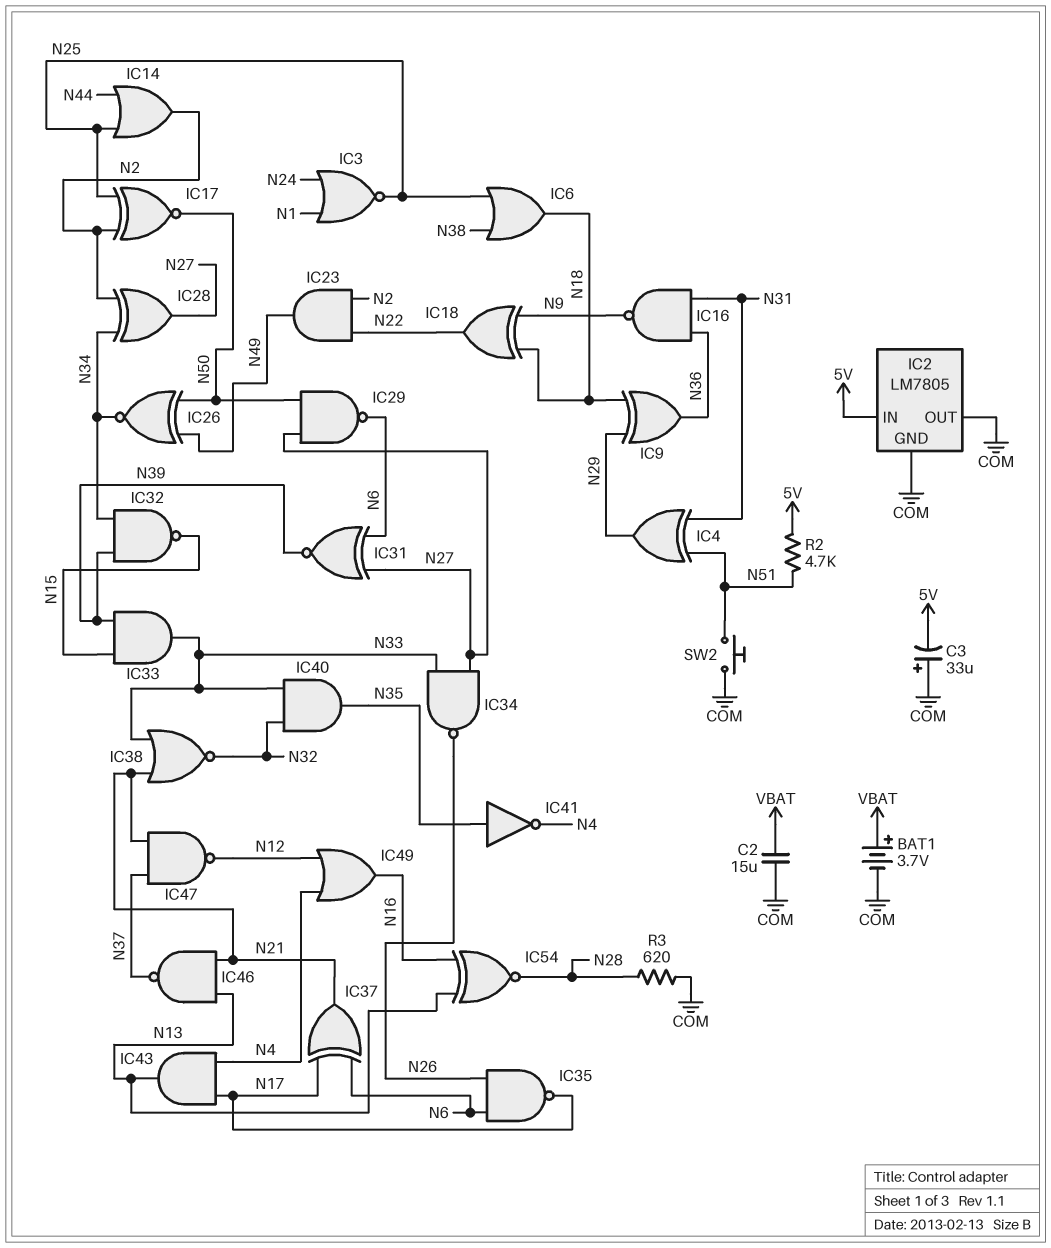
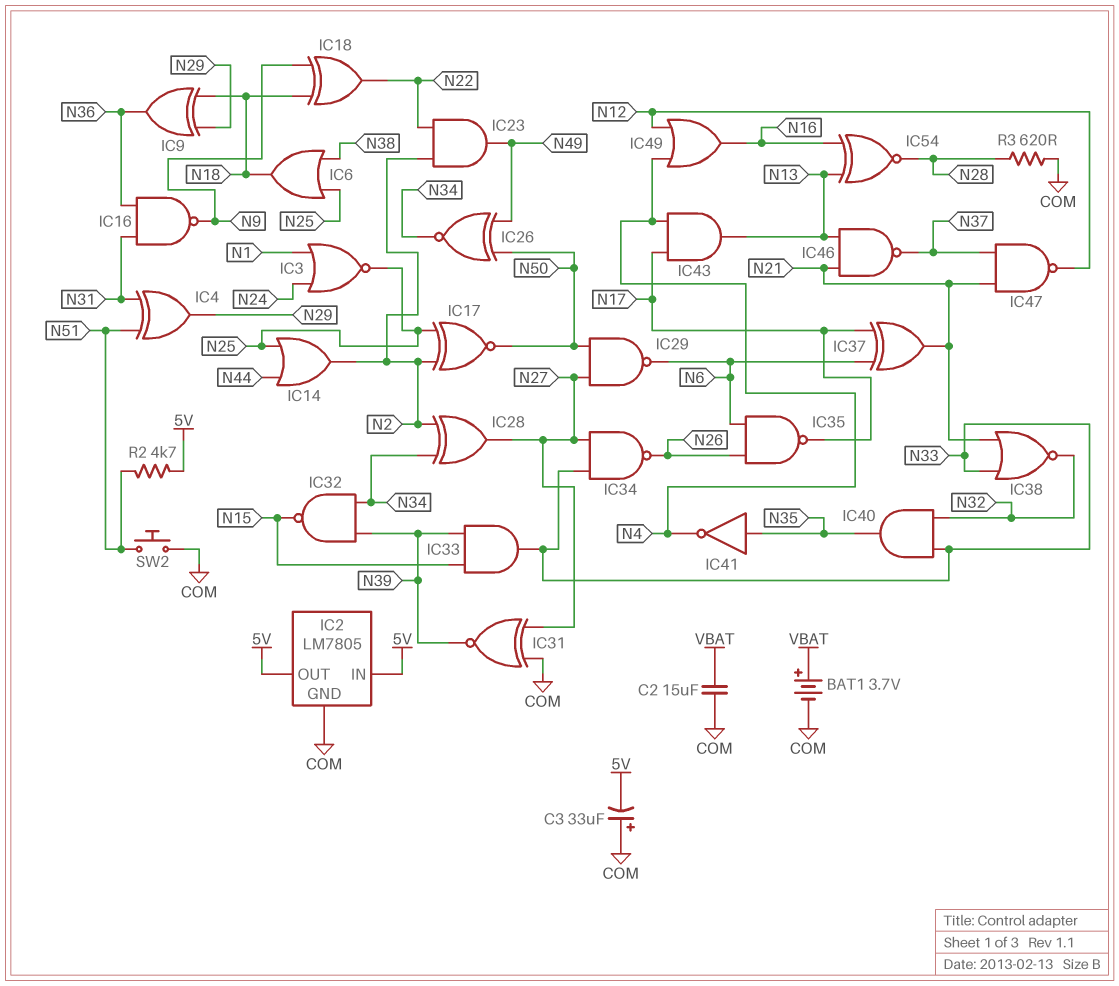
IC2 pin OUT: COM -> 5V
IC31: XNOR (in N6, in N27, out N39) -> XNOR (in COM, in N27, out N39)

